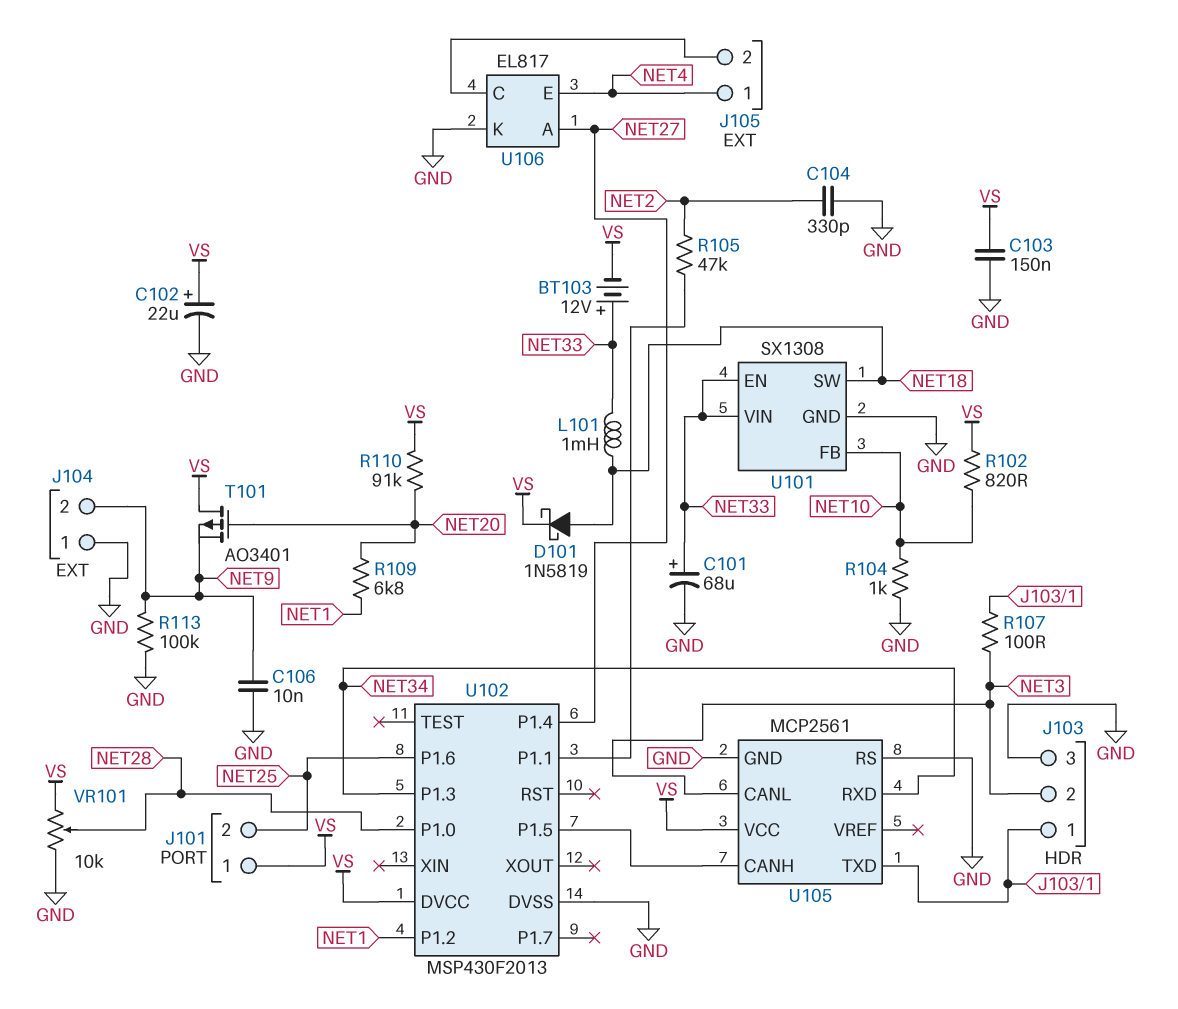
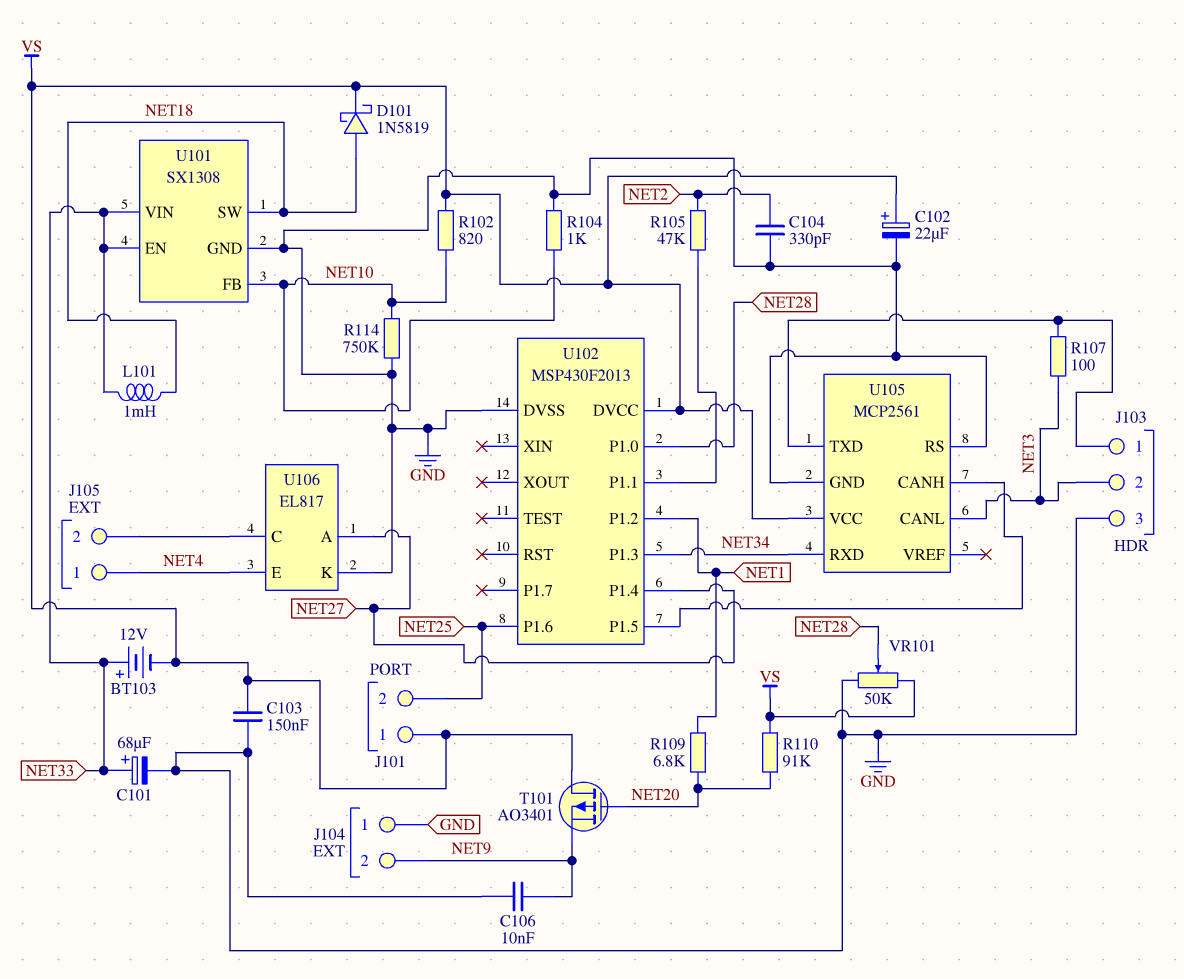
R113: 100k (GND, NET9) -> none
R114: none -> 750k (GND, NET10)
VR101: 10k (GND, VS, wiper NET28) -> 50k (GND, VS, wiper NET28)

